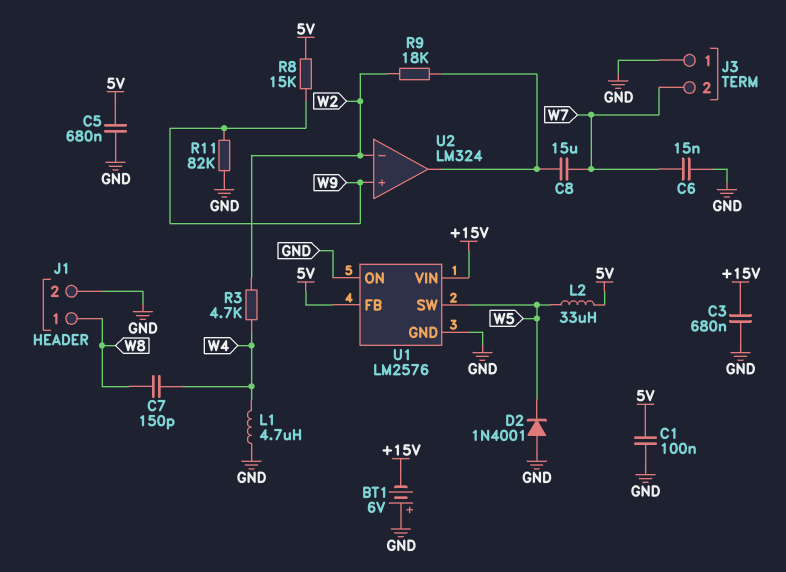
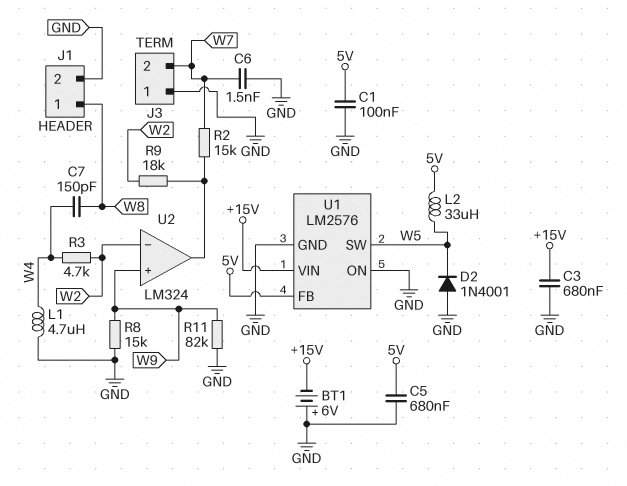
C6: 15nF (GND, W7) -> 1.5nF (GND, W7)
C8: 15uF (U2/out, W7) -> none
R2: none -> 15k (U2/out, W7)
R8: 15k (5V, W9) -> 15k (GND, W9)

